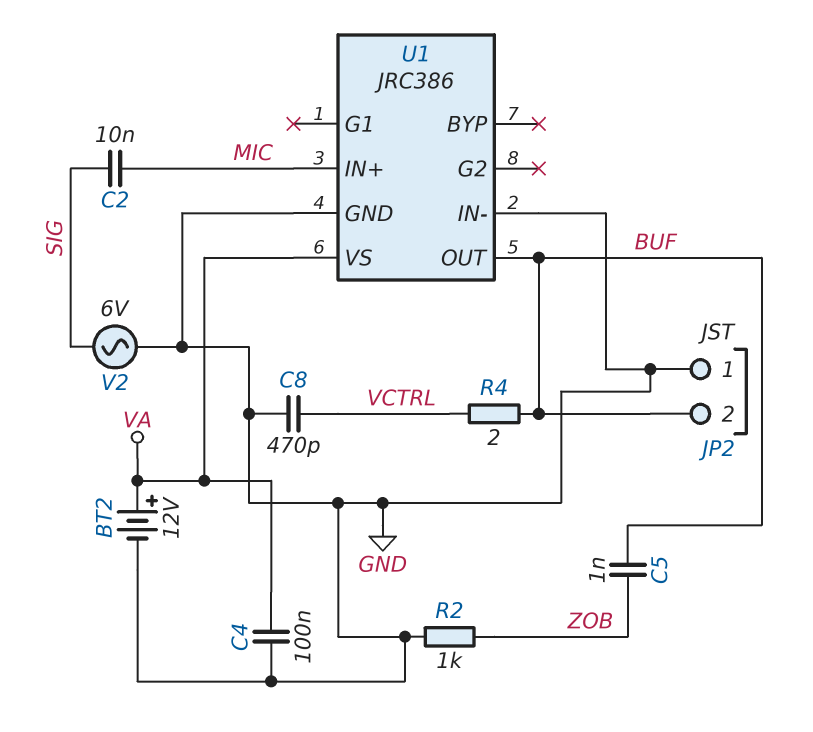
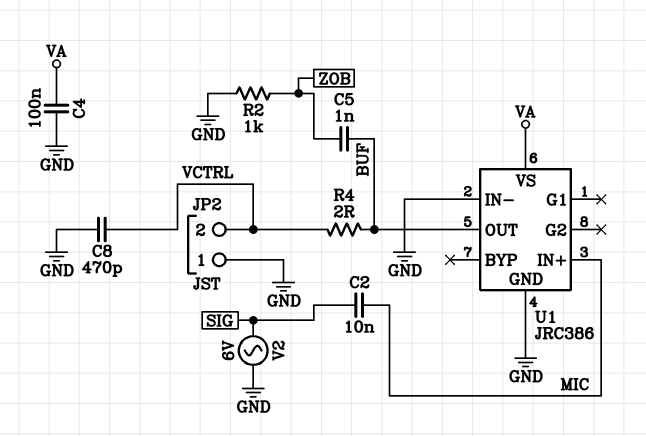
BT2: 12V (plus VA, minus GND) -> none
JP2 pin 2: BUF -> VCTRL

